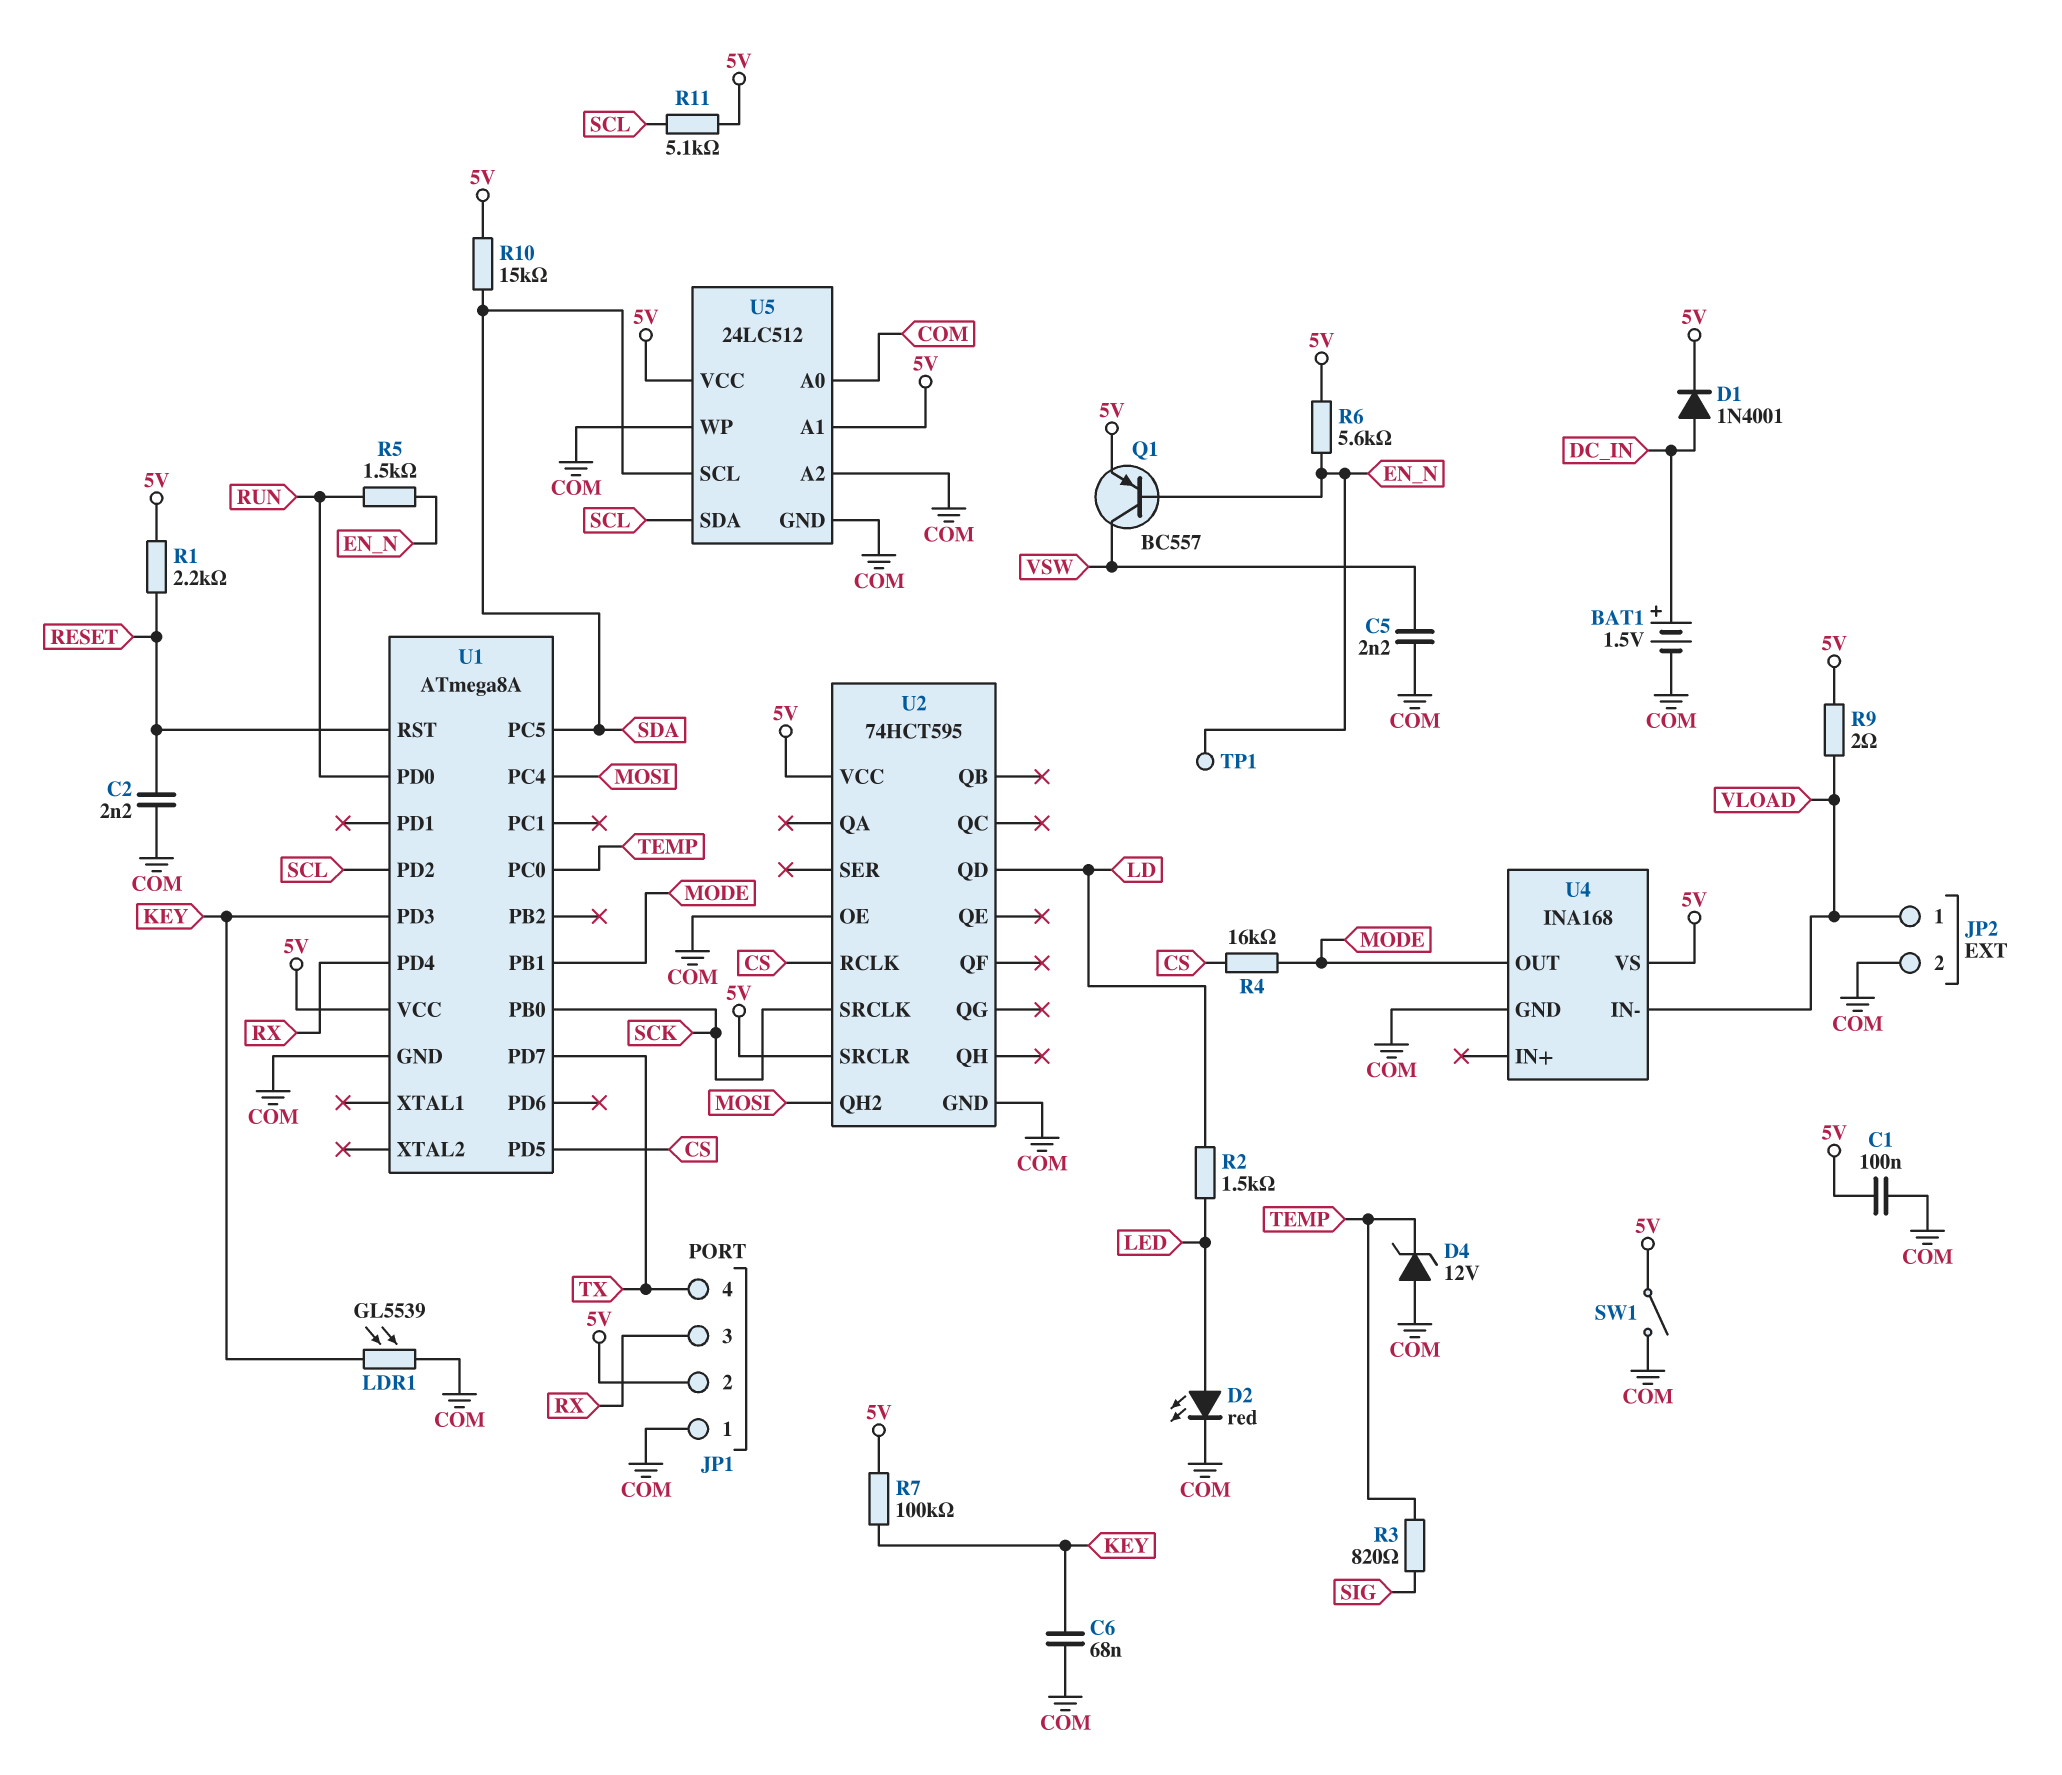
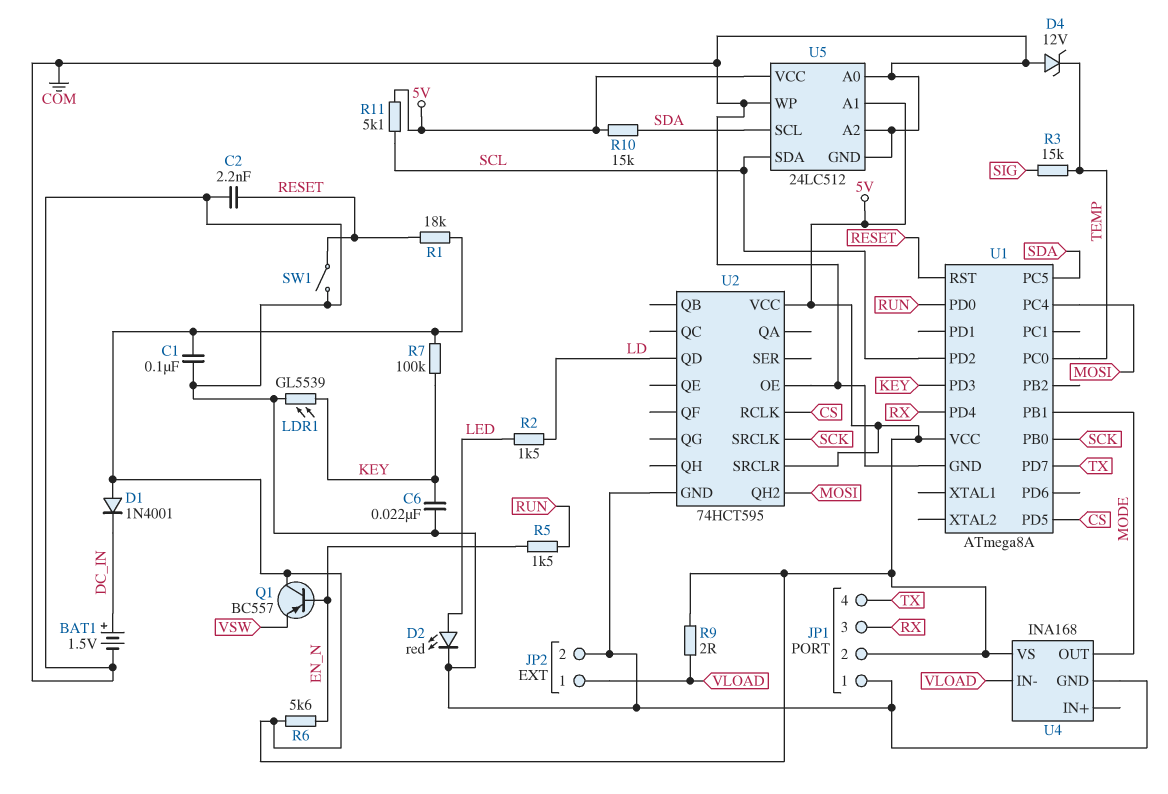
C5: 2.2nF (COM, VSW) -> none
C6: 68nF (COM, KEY) -> 22nF (COM, KEY)
D1: diode 1N4001 (A DC_IN, K 5V) -> diode 1N4001 (A 5V, K DC_IN)
Q1: PNP BC557 (B EN_N, C VSW, E 5V) -> PNP BC557 (B EN_N, C 5V, E VSW)
R1: 2.2k (5V, RESET) -> 18k (5V, RESET)
R3: 820 (SIG, TEMP) -> 15k (SIG, TEMP)
R4: 16k (CS, MODE) -> none
SW1: switch (5V, COM) -> switch (COM, RESET)
TP1: test point (EN_N) -> none

